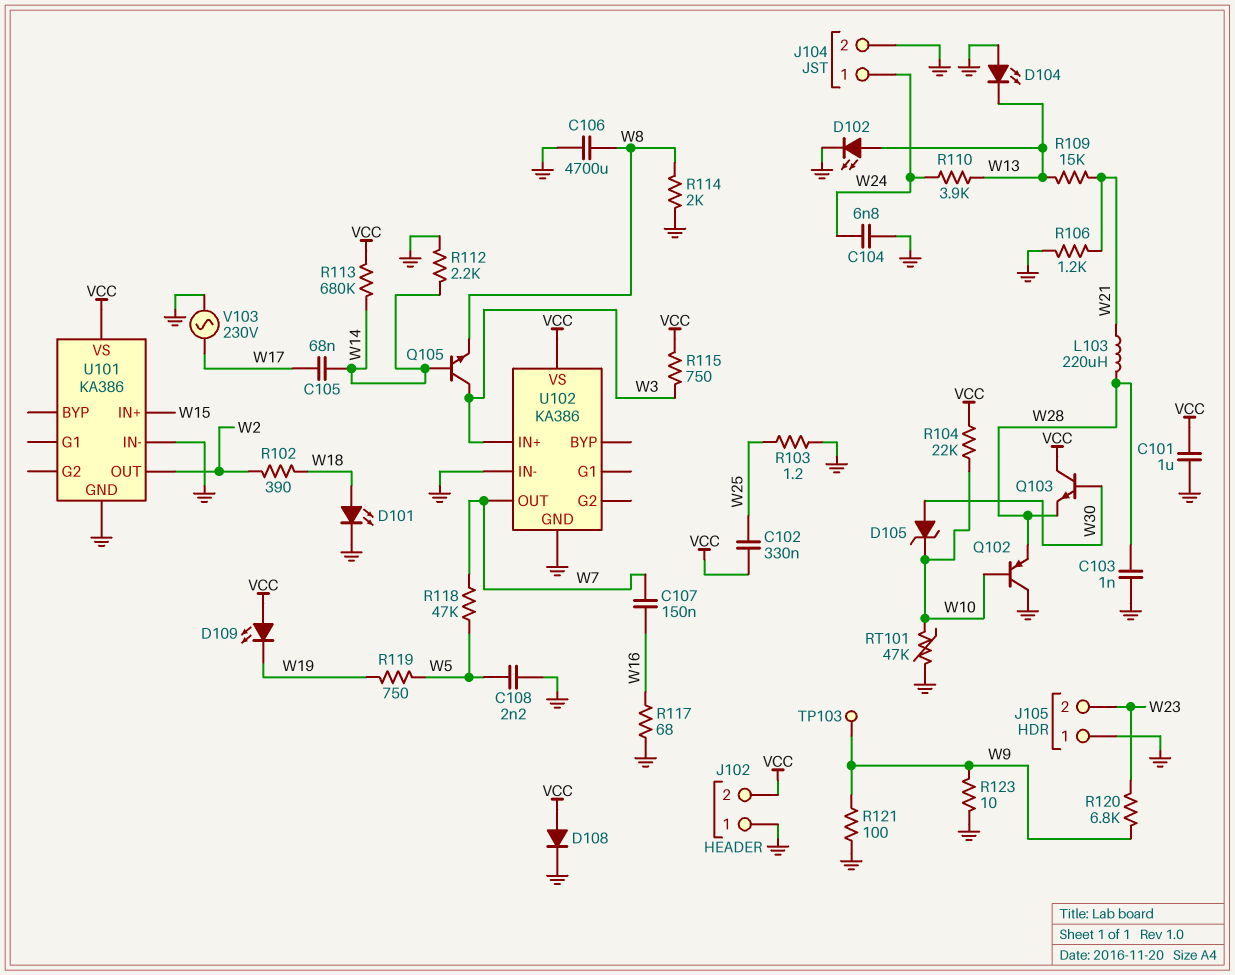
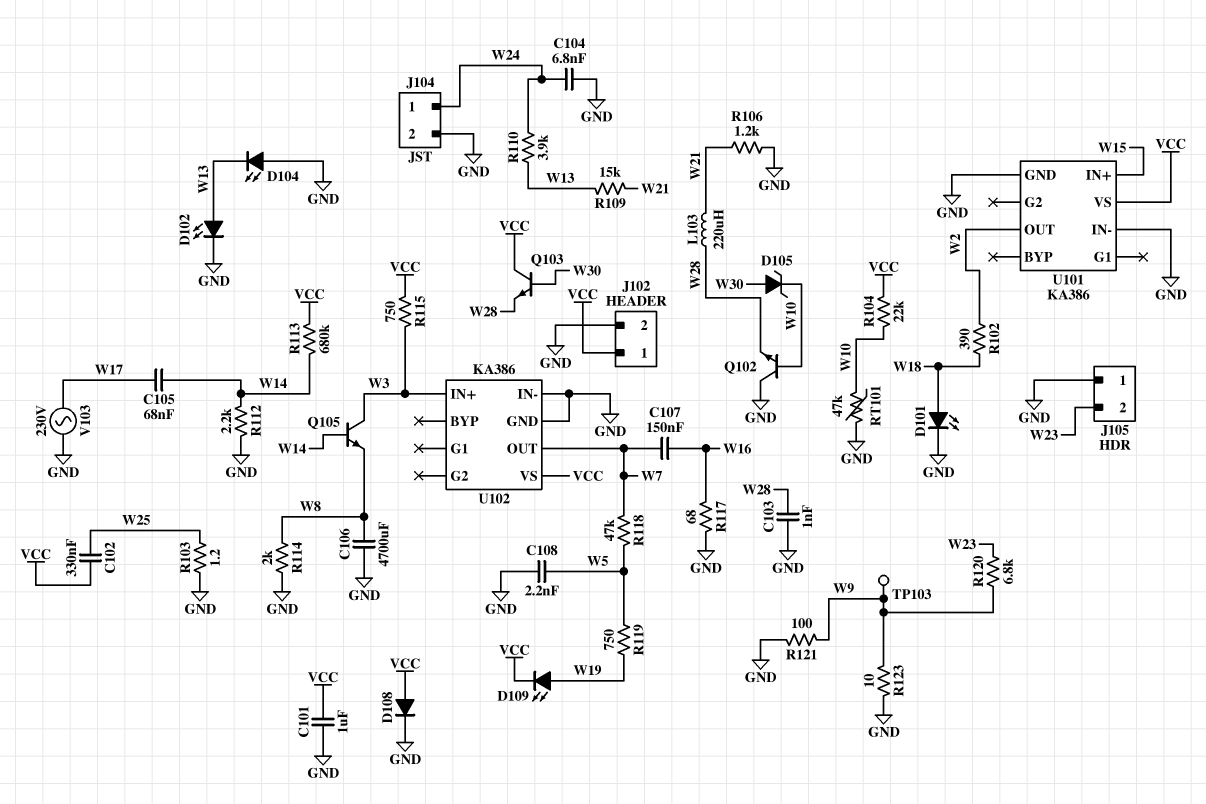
D109: LED (A VCC, K W19) -> LED (A W19, K VCC)
J102 pin 1: GND -> VCC
J102 pin 2: VCC -> GND
Q102: PNP (B W10, C GND, E W28) -> NPN (B W10, C GND, E W28)

